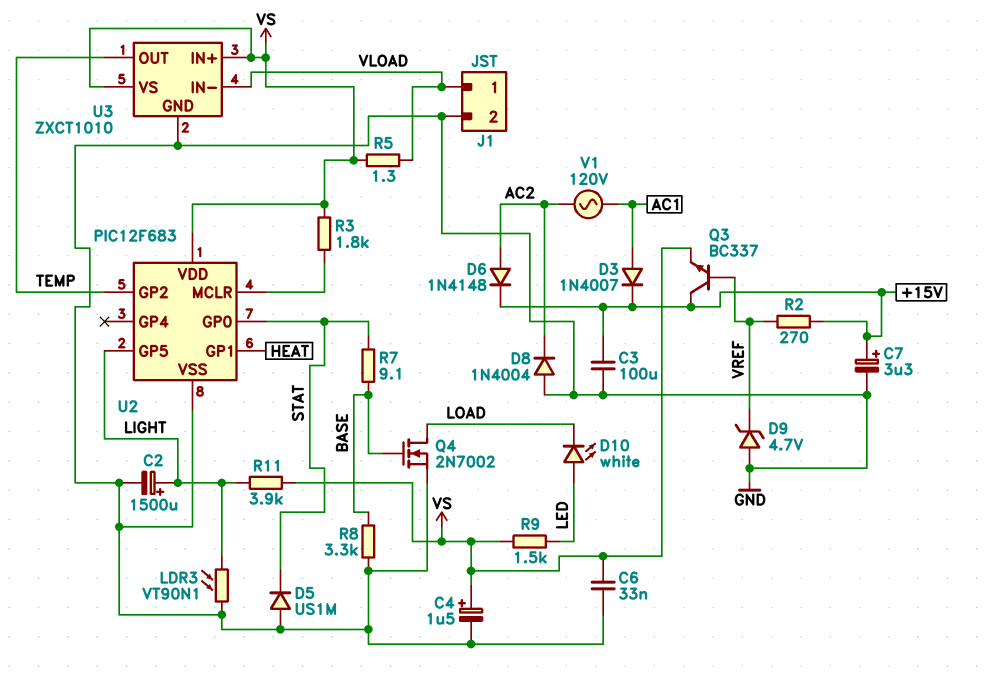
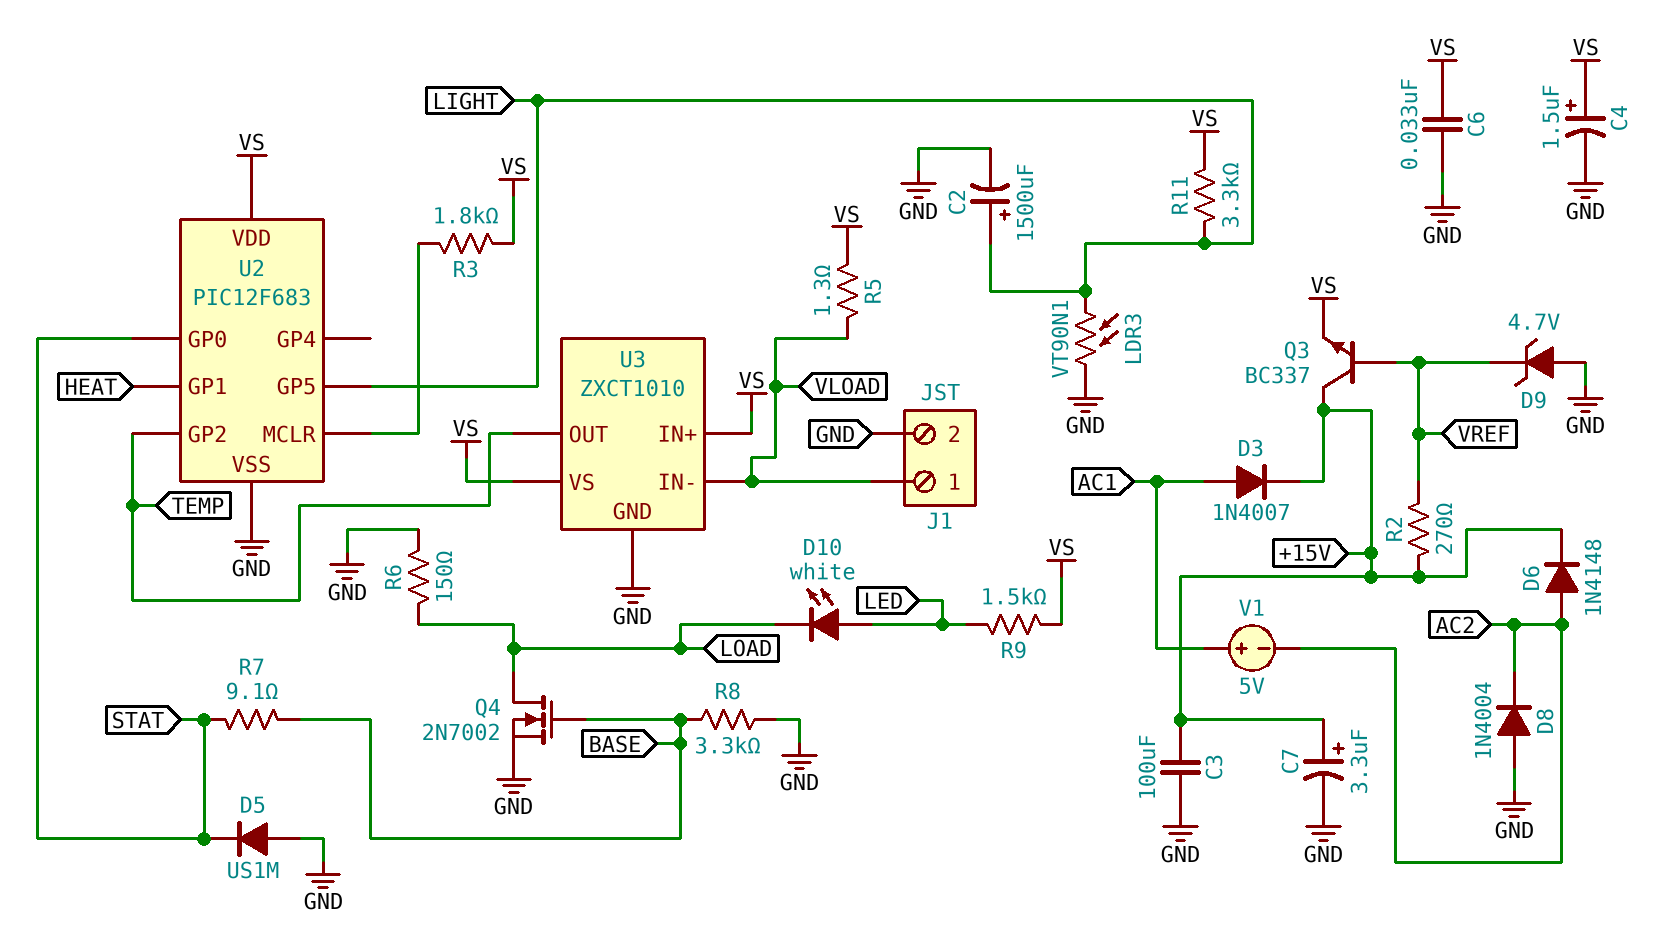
R6: none -> 150 (GND, LOAD)
R11: 3.9k (LIGHT, VS) -> 3.3k (LIGHT, VS)
V1: AC 120V (AC1, AC2) -> 5V (plus AC1, minus AC2)

